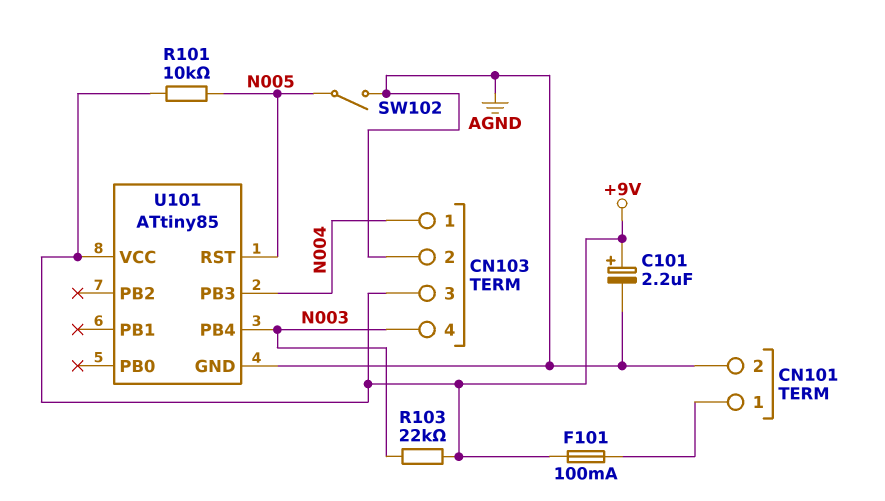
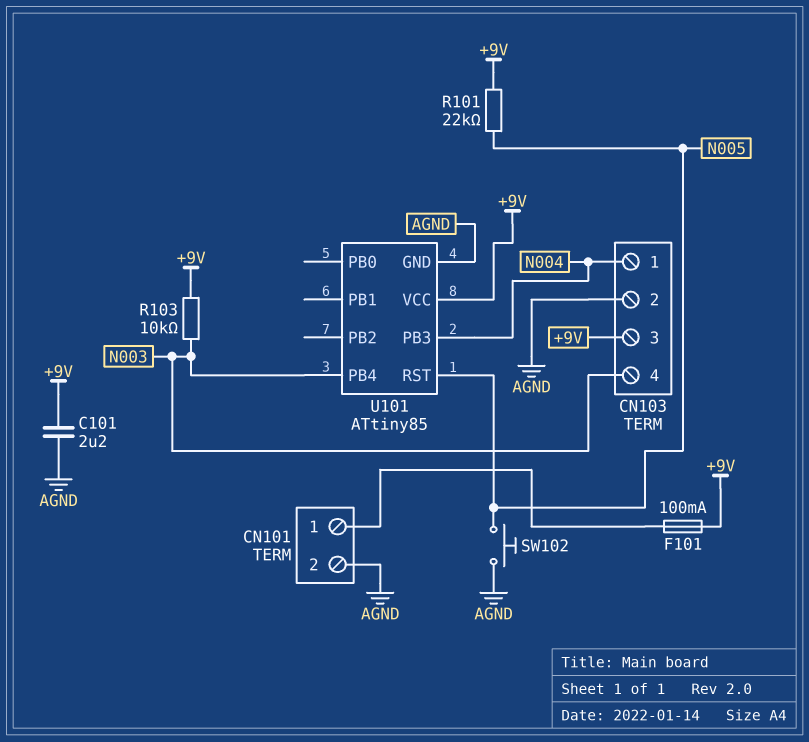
C101: 2.2uF (plus +9V, minus AGND) -> 2.2uF (+9V, AGND)
R101: 10k (+9V, N005) -> 22k (+9V, N005)
R103: 22k (+9V, N003) -> 10k (+9V, N003)
SW102: switch (AGND, N005) -> button (AGND, N005)

